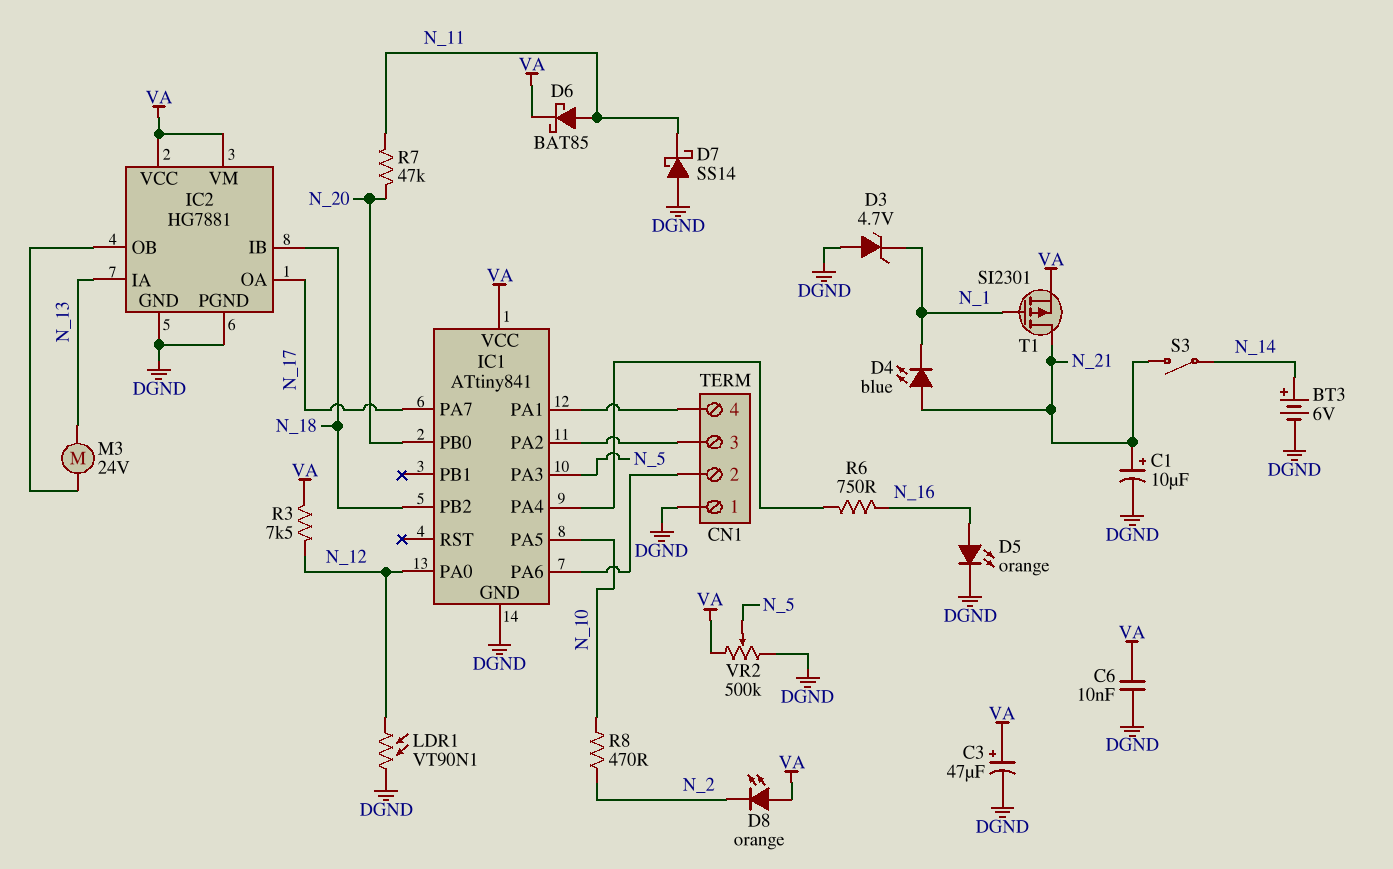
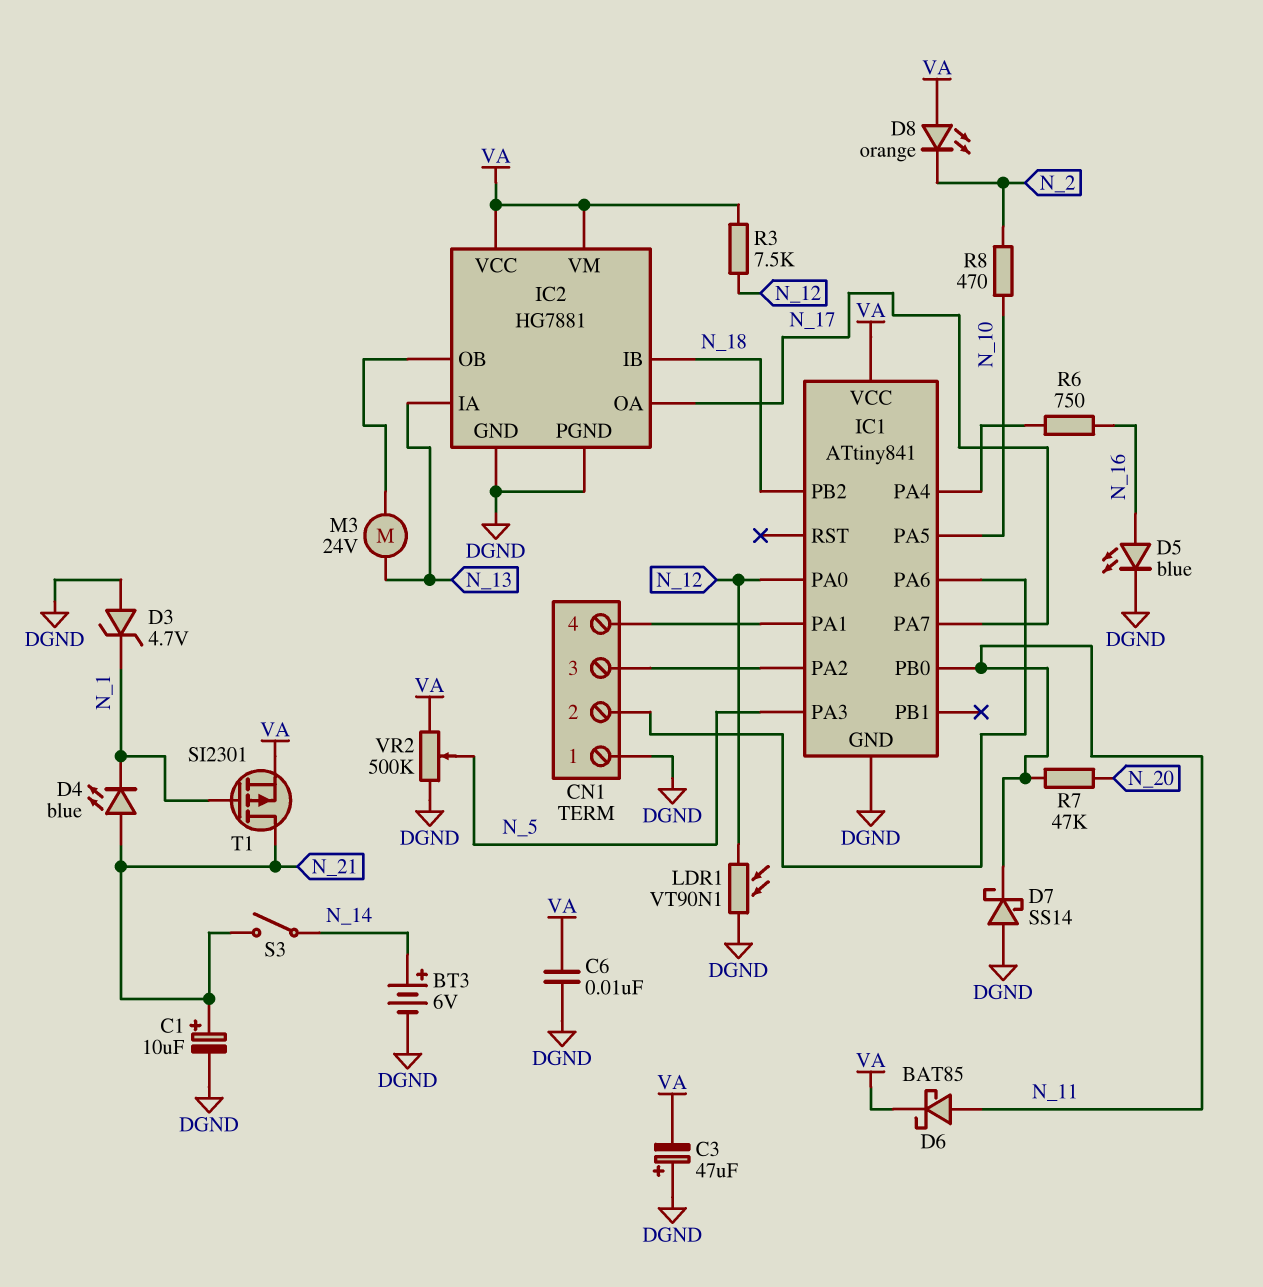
C3: 47uF (plus VA, minus DGND) -> 47uF (plus DGND, minus VA)
D5: LED orange (A N_16, K DGND) -> LED blue (A N_16, K DGND)
IC1 pin PB0: N_20 -> N_11

